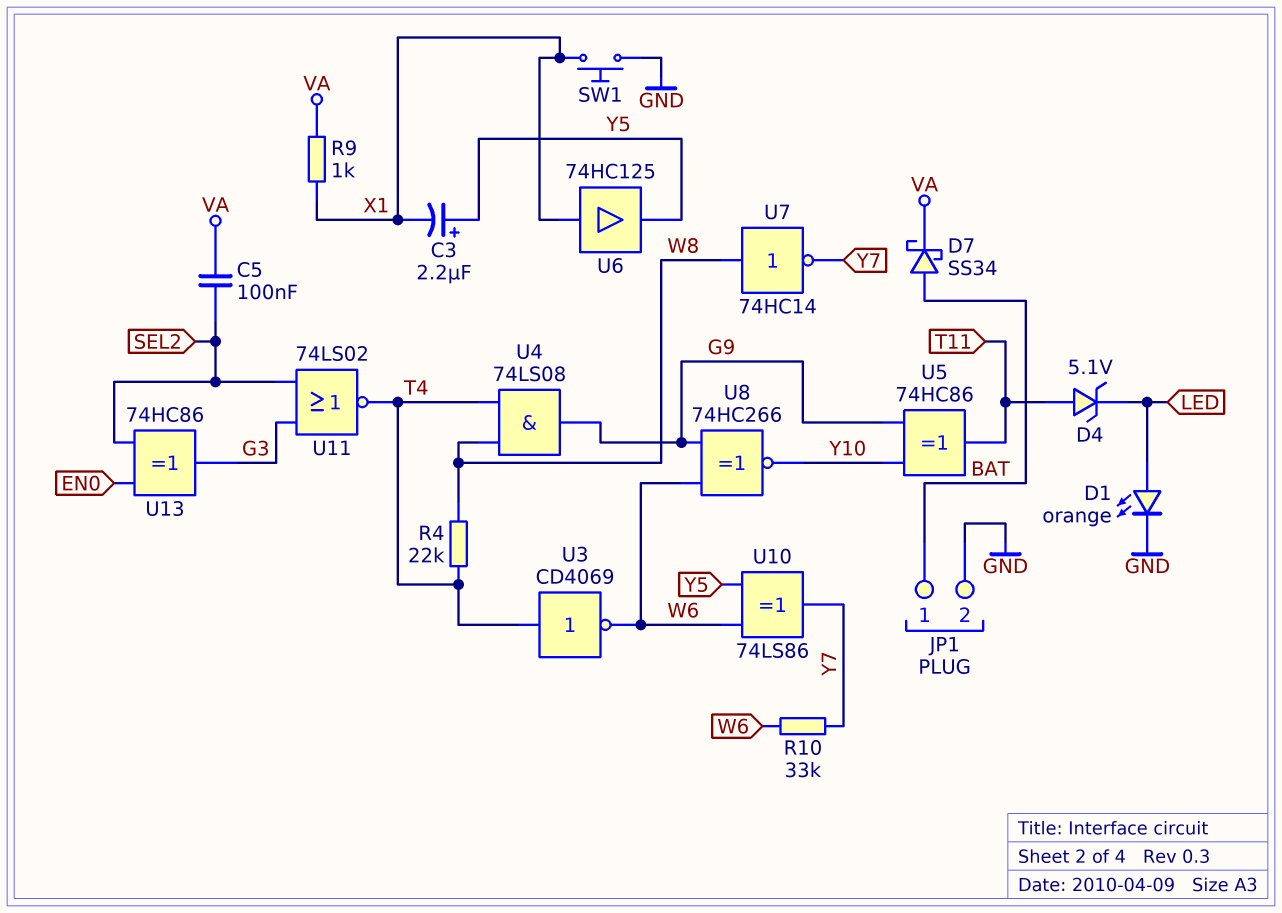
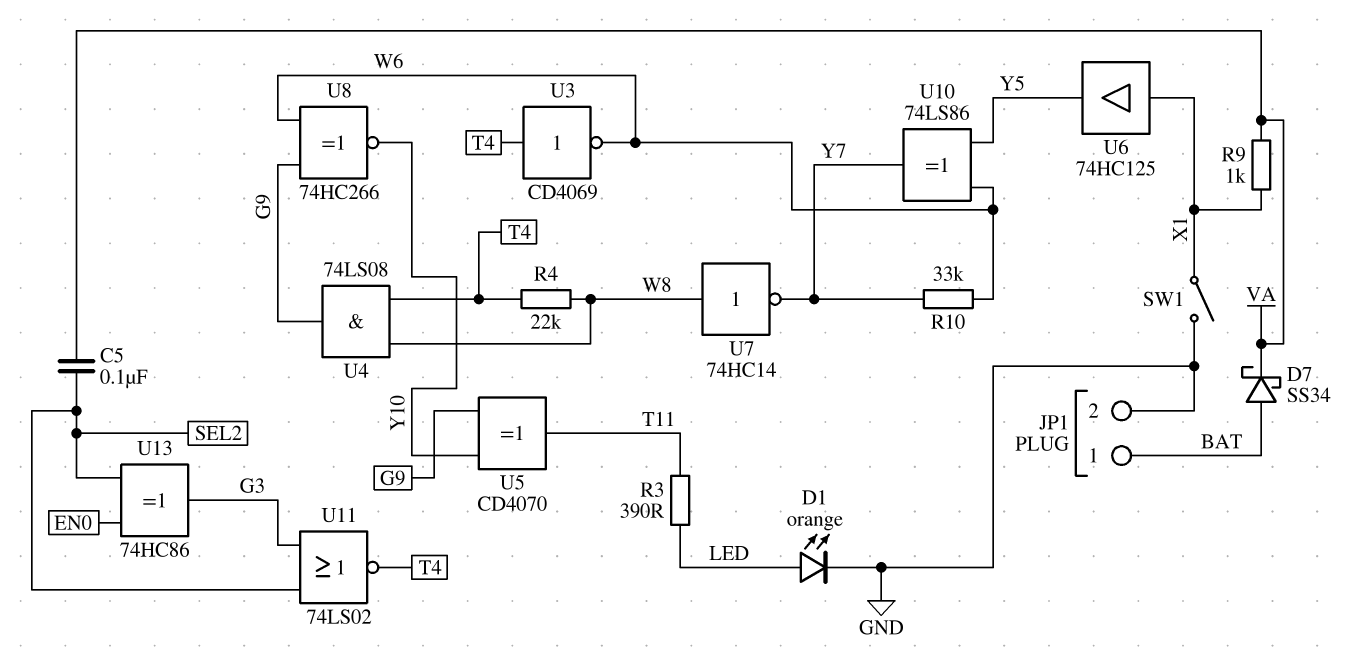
C3: 2.2uF (plus Y5, minus X1) -> none
D4: zener 5.1V (A T11, K LED) -> none
R3: none -> 390 (LED, T11)
SW1: button (GND, X1) -> switch (GND, X1)
U5: XOR 74HC86 (in G9, in Y10, out T11) -> XOR CD4070 (in G9, in Y10, out T11)

